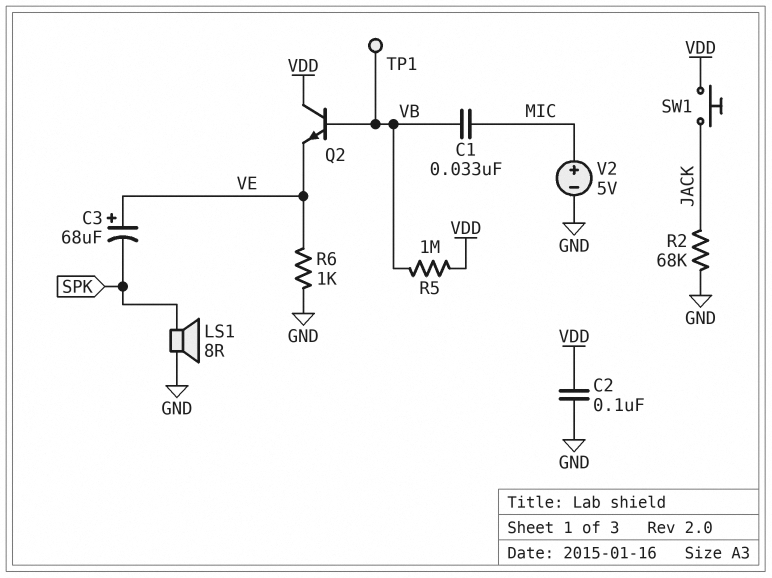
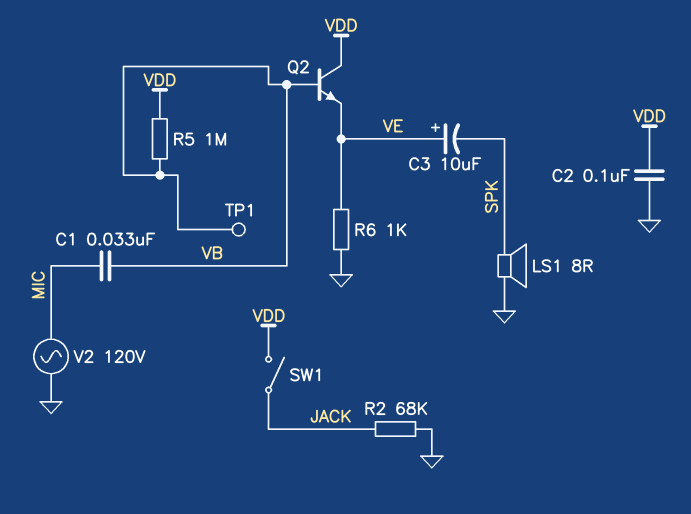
C3: 68uF (plus VE, minus SPK) -> 10uF (plus VE, minus SPK)
SW1: button (JACK, VDD) -> switch (JACK, VDD)
V2: 5V (plus MIC, minus GND) -> AC 120V (GND, MIC)

